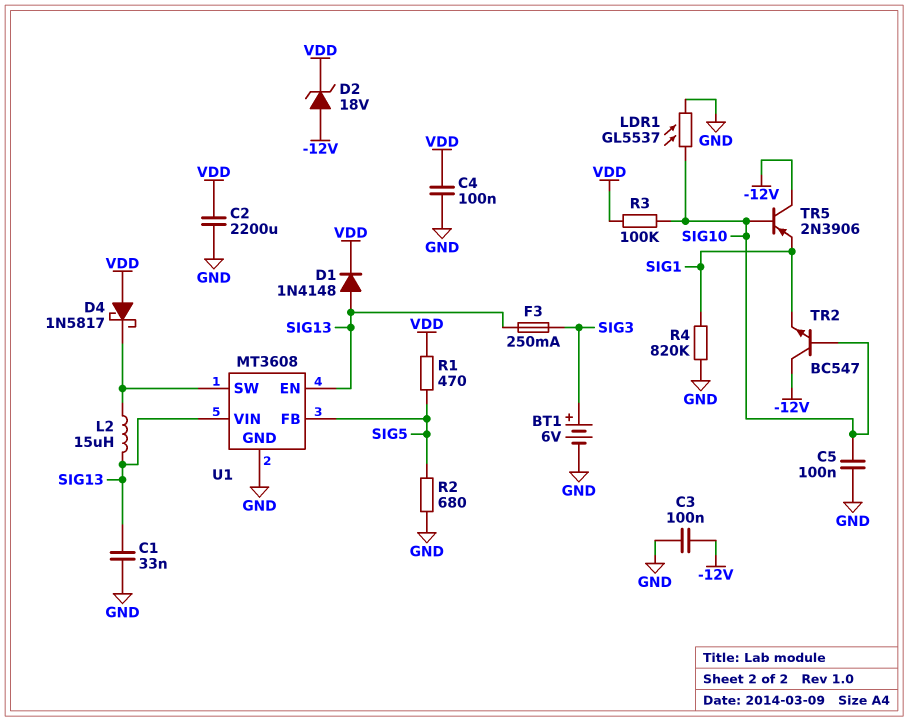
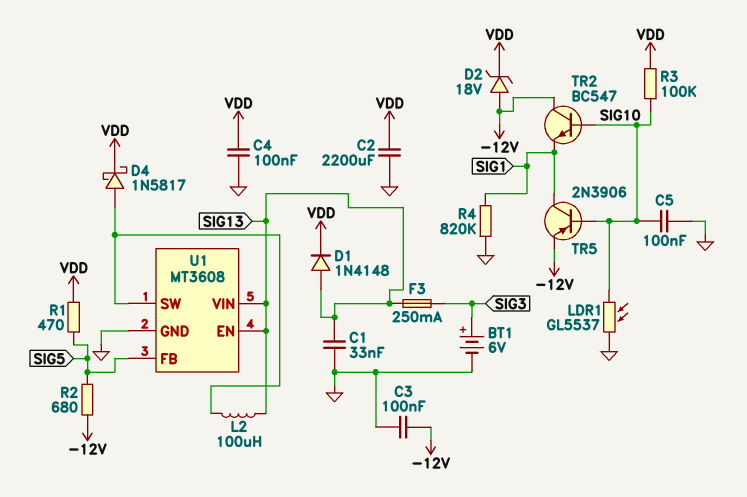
D4: schottky 1N5817 (A VDD, K U1/SW) -> schottky 1N5817 (A U1/SW, K VDD)
L2: 15uH (SIG13, U1/SW) -> 100uH (SIG13, U1/SW)
R2: 680 (GND, SIG5) -> 680 (-12V, SIG5)
TR5: PNP 2N3906 (B SIG10, C -12V, E SIG1) -> PNP 2N3906 (B SIG10, C SIG1, E -12V)

